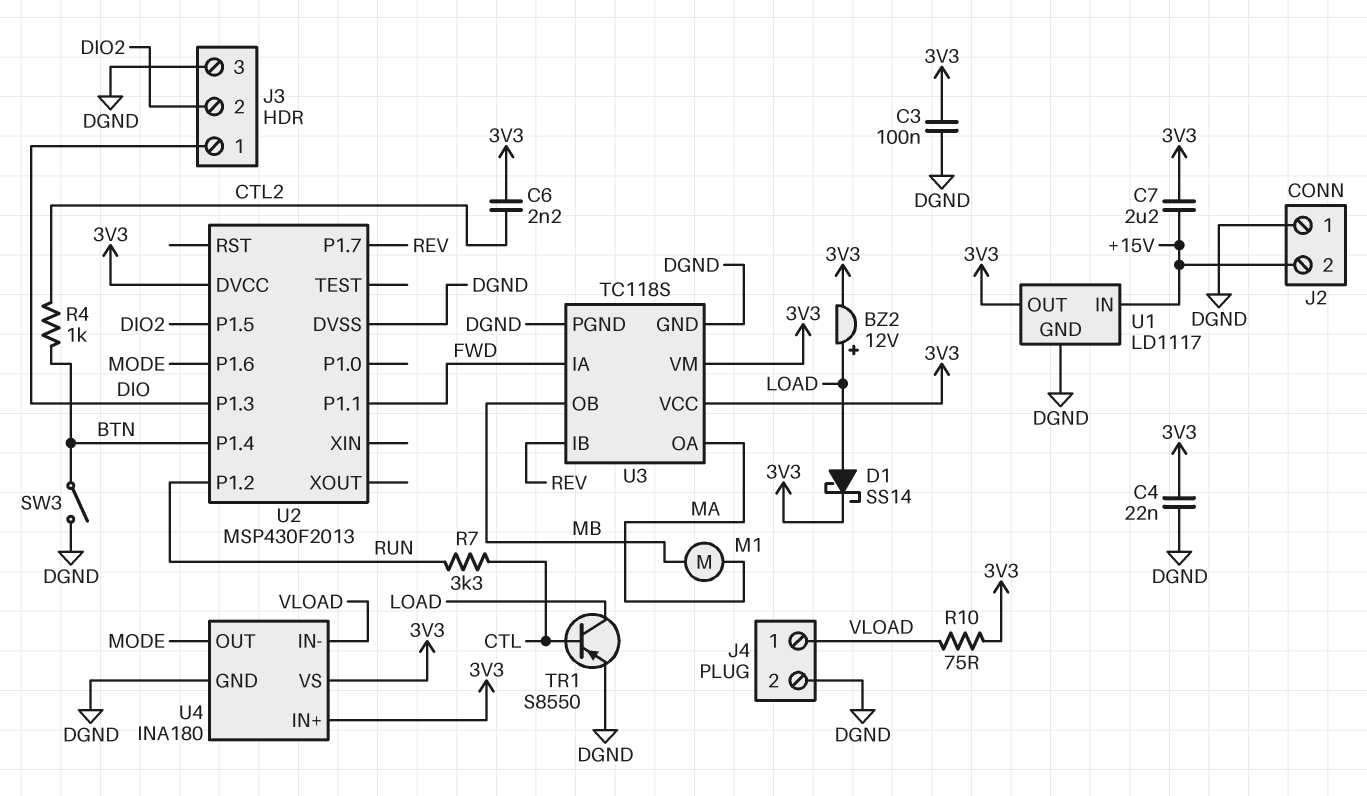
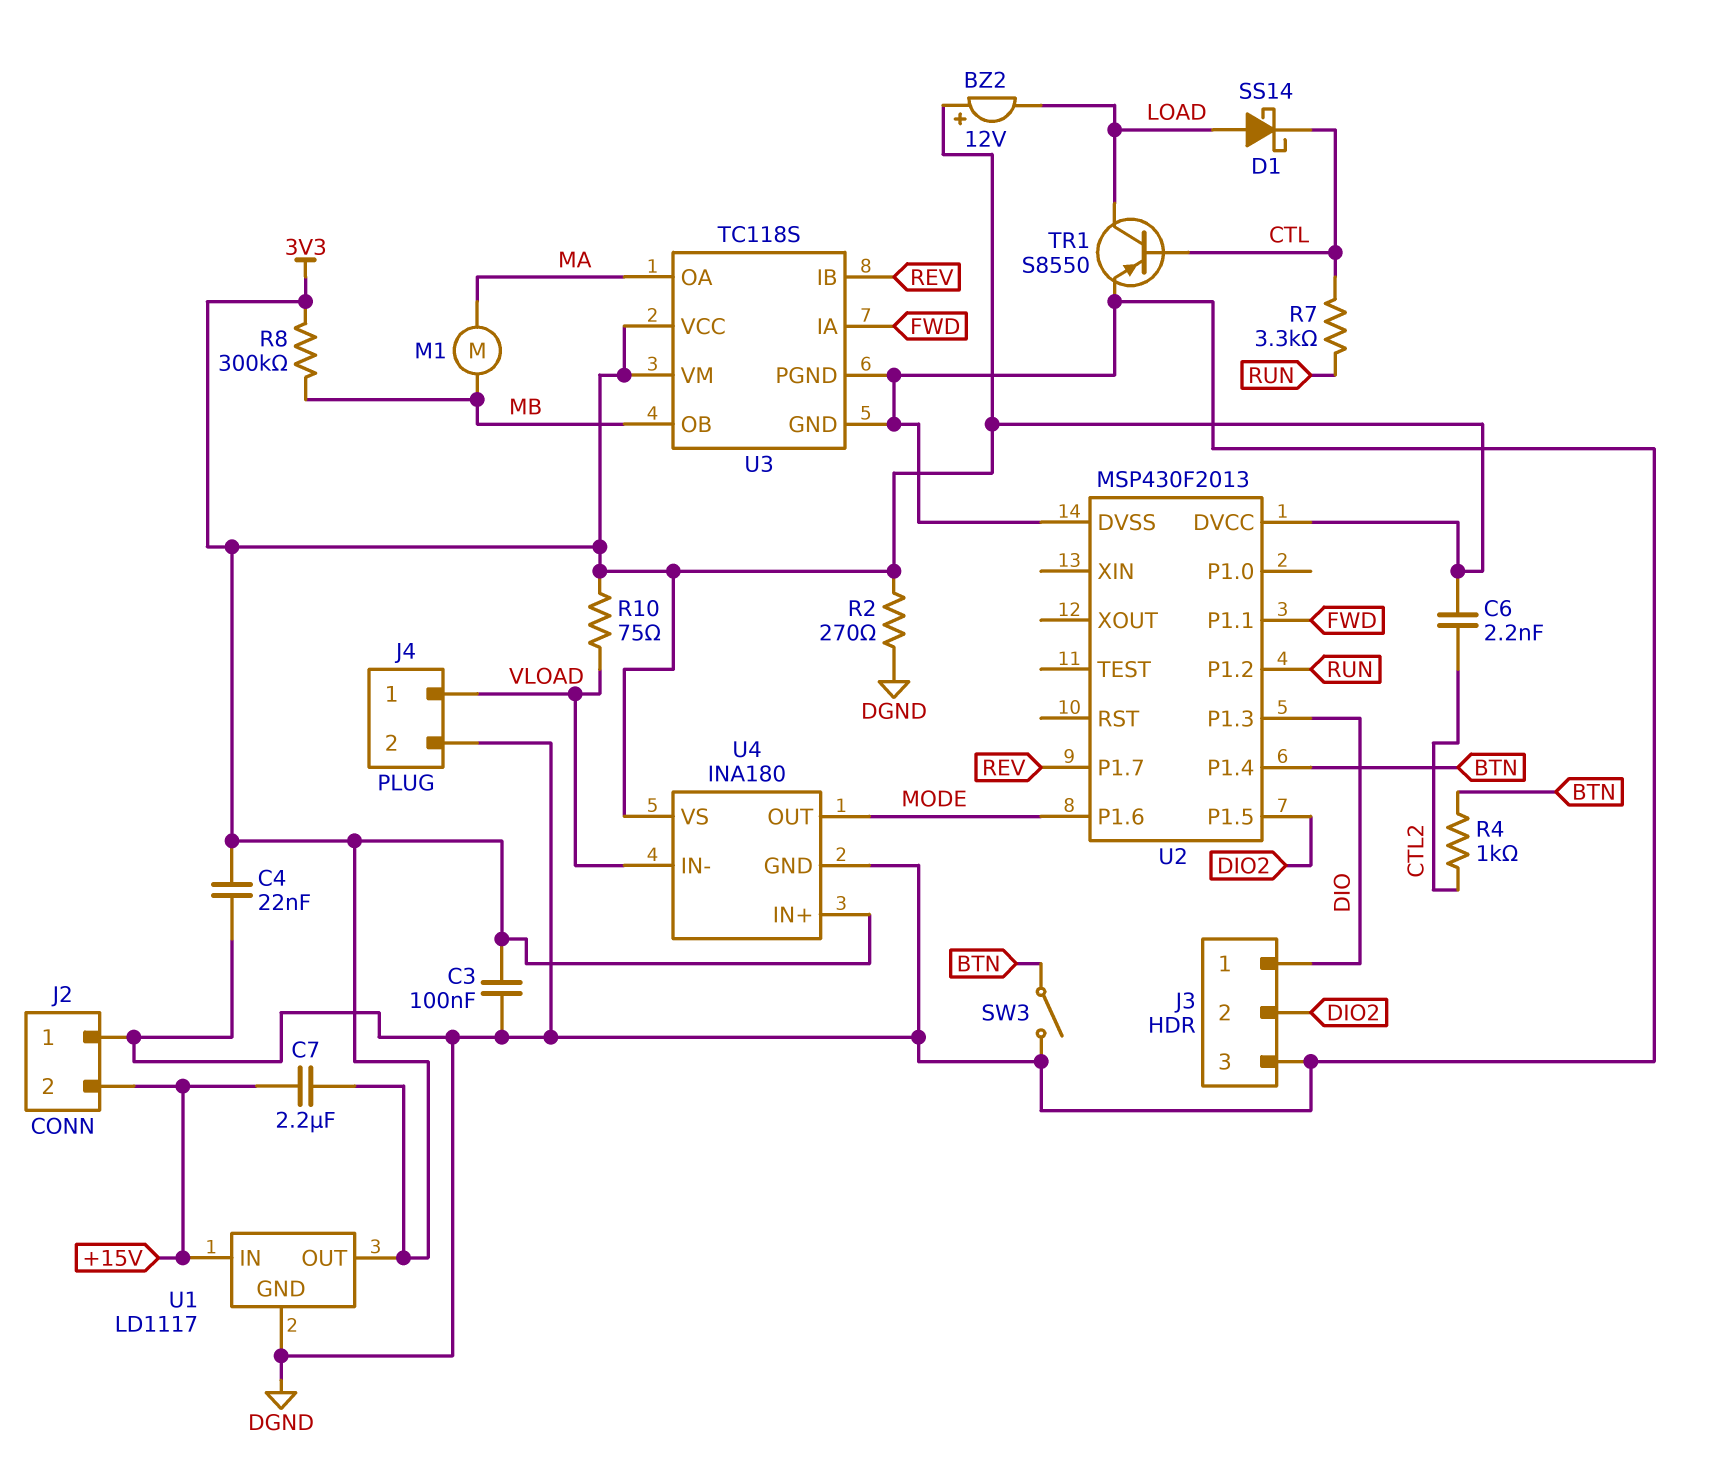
BZ2: buzzer 12V (plus LOAD, minus 3V3) -> buzzer 12V (plus 3V3, minus LOAD)
D1: schottky SS14 (A LOAD, K 3V3) -> schottky SS14 (A LOAD, K CTL)
R2: none -> 270 (3V3, DGND)
R8: none -> 300k (3V3, MB)

